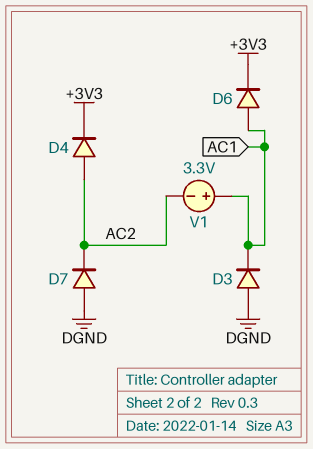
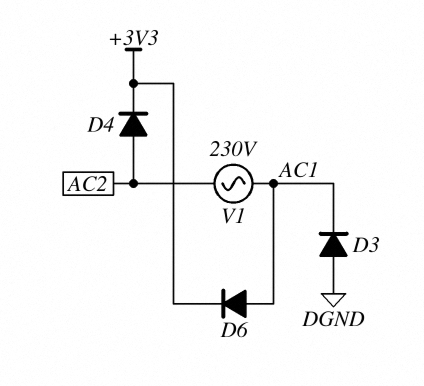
D7: diode (A DGND, K AC2) -> none
V1: 3.3V (plus AC1, minus AC2) -> AC 230V (AC1, AC2)

